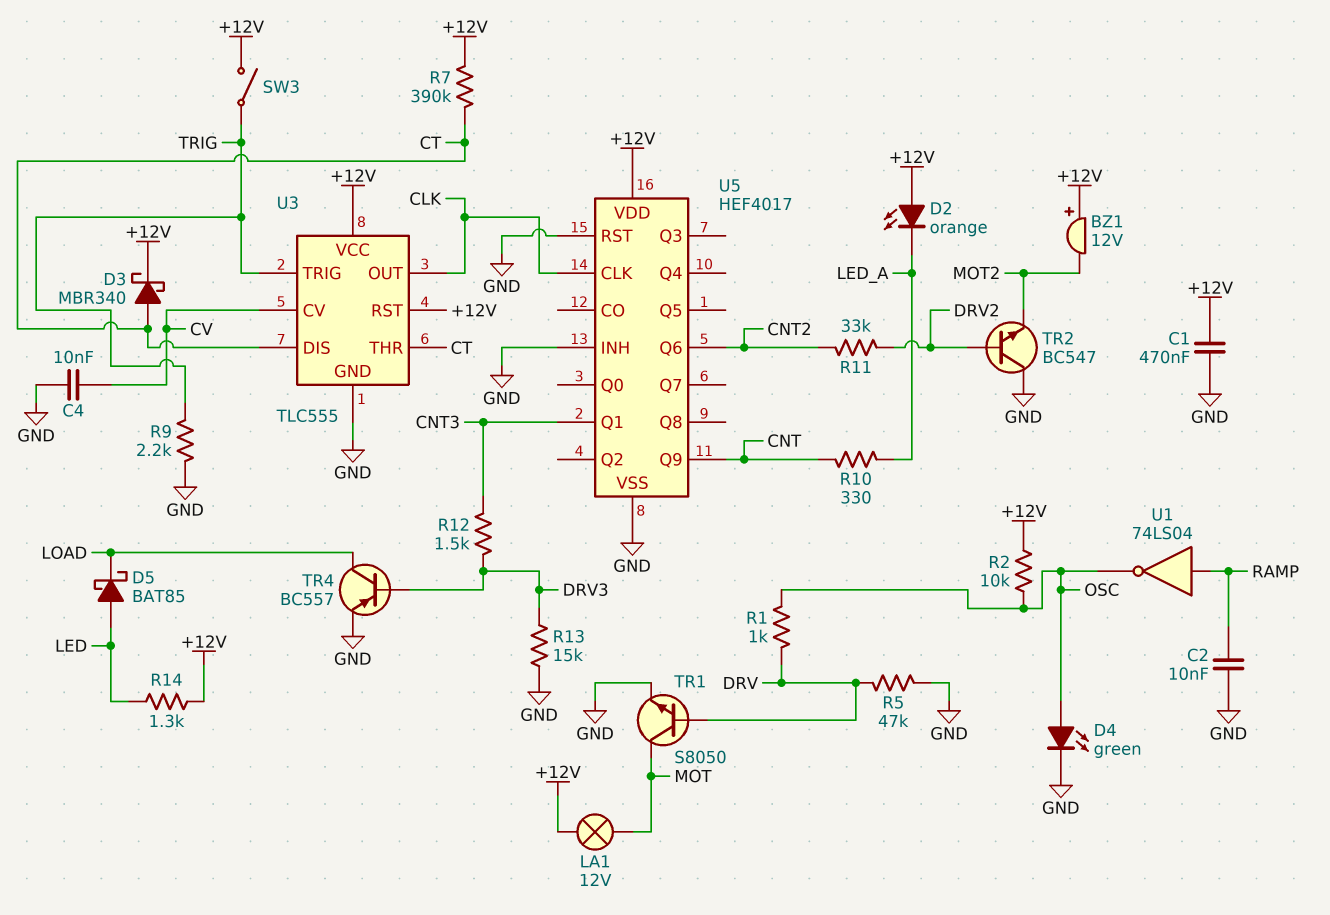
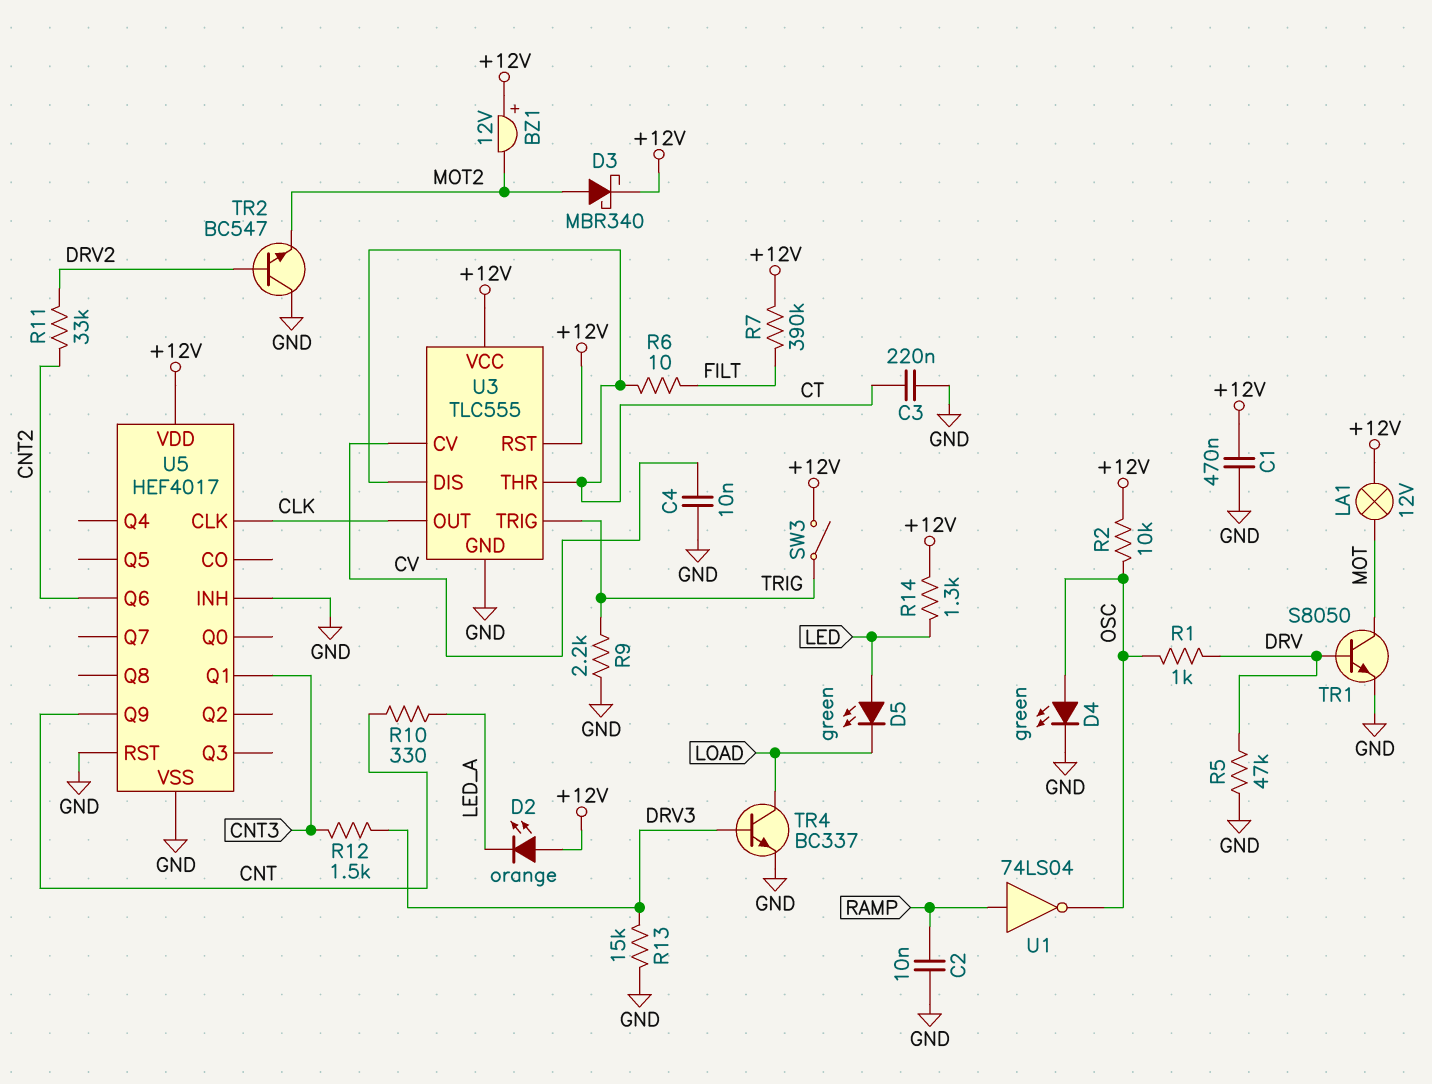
C3: none -> 220nF (CT, GND)
D3: schottky MBR340 (A CT, K +12V) -> schottky MBR340 (A MOT2, K +12V)
D5: schottky BAT85 (A LED, K LOAD) -> LED green (A LED, K LOAD)
R6: none -> 10 (CT, FILT)
R7: 390k (+12V, CT) -> 390k (+12V, FILT)
TR4: PNP BC557 (B DRV3, C LOAD, E GND) -> NPN BC337 (B DRV3, C LOAD, E GND)

